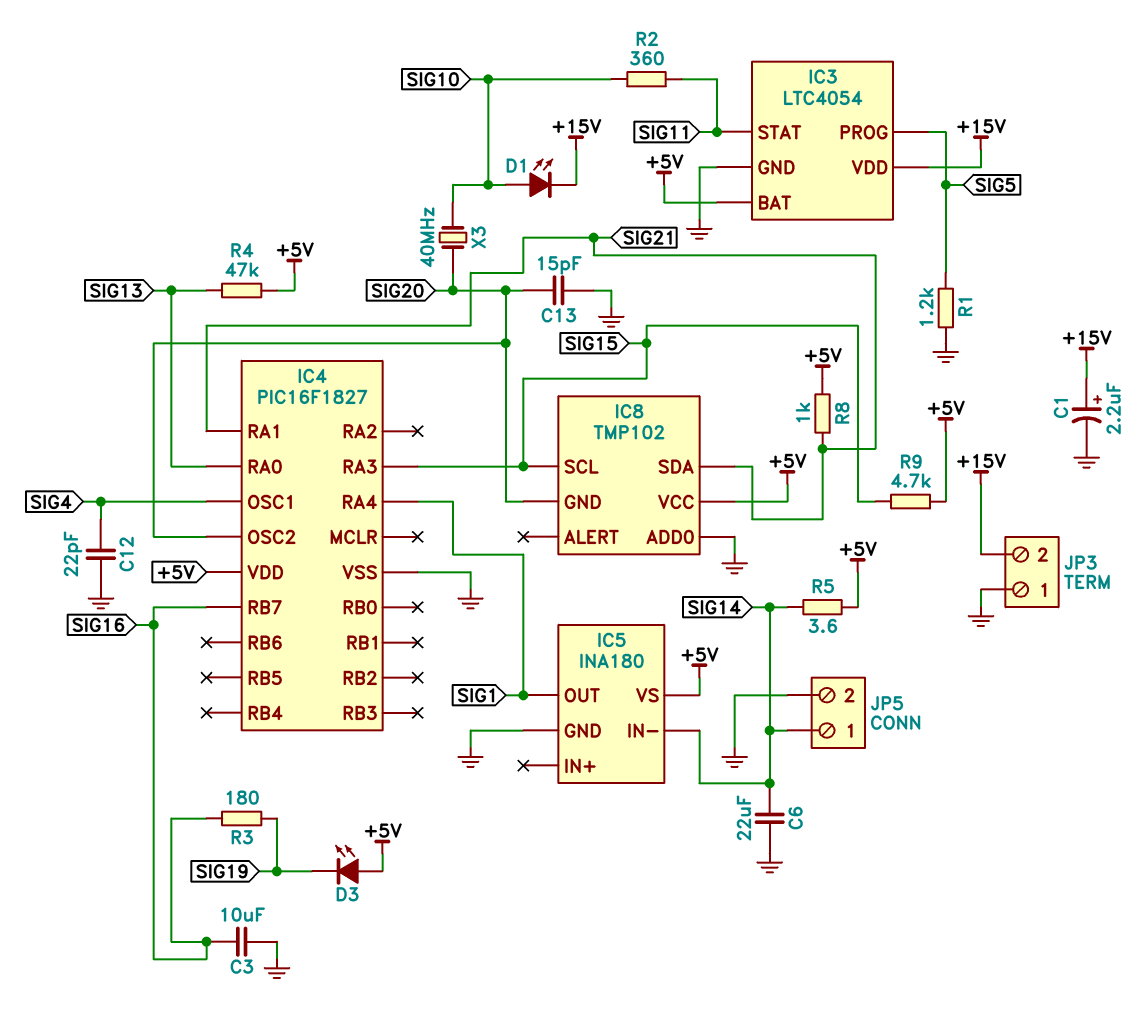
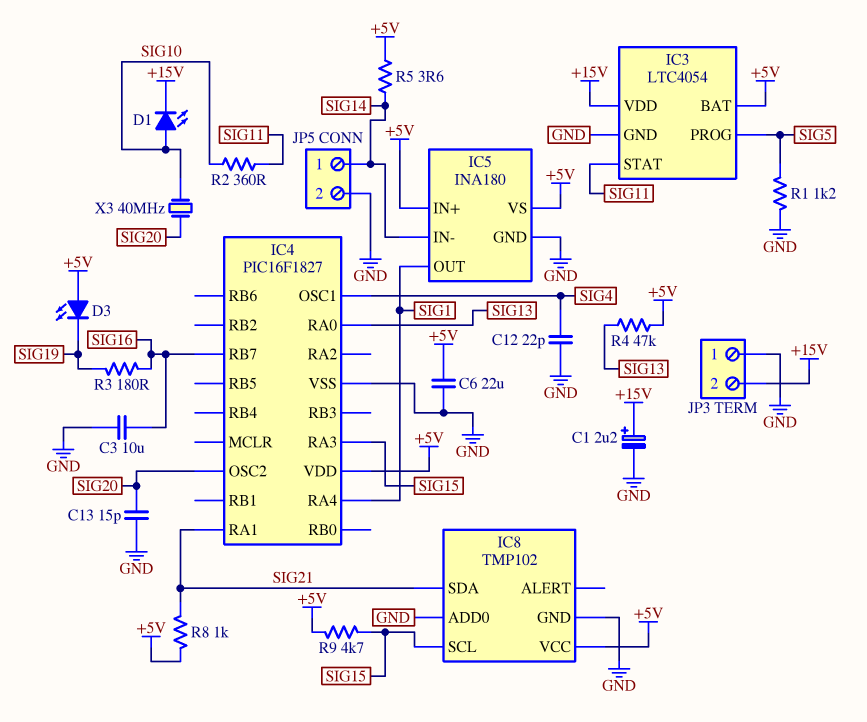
C6: 22uF (GND, SIG14) -> 22uF (+5V, GND)
IC5 pin IN+: none -> +5V
IC8 pin GND: SIG20 -> GND

